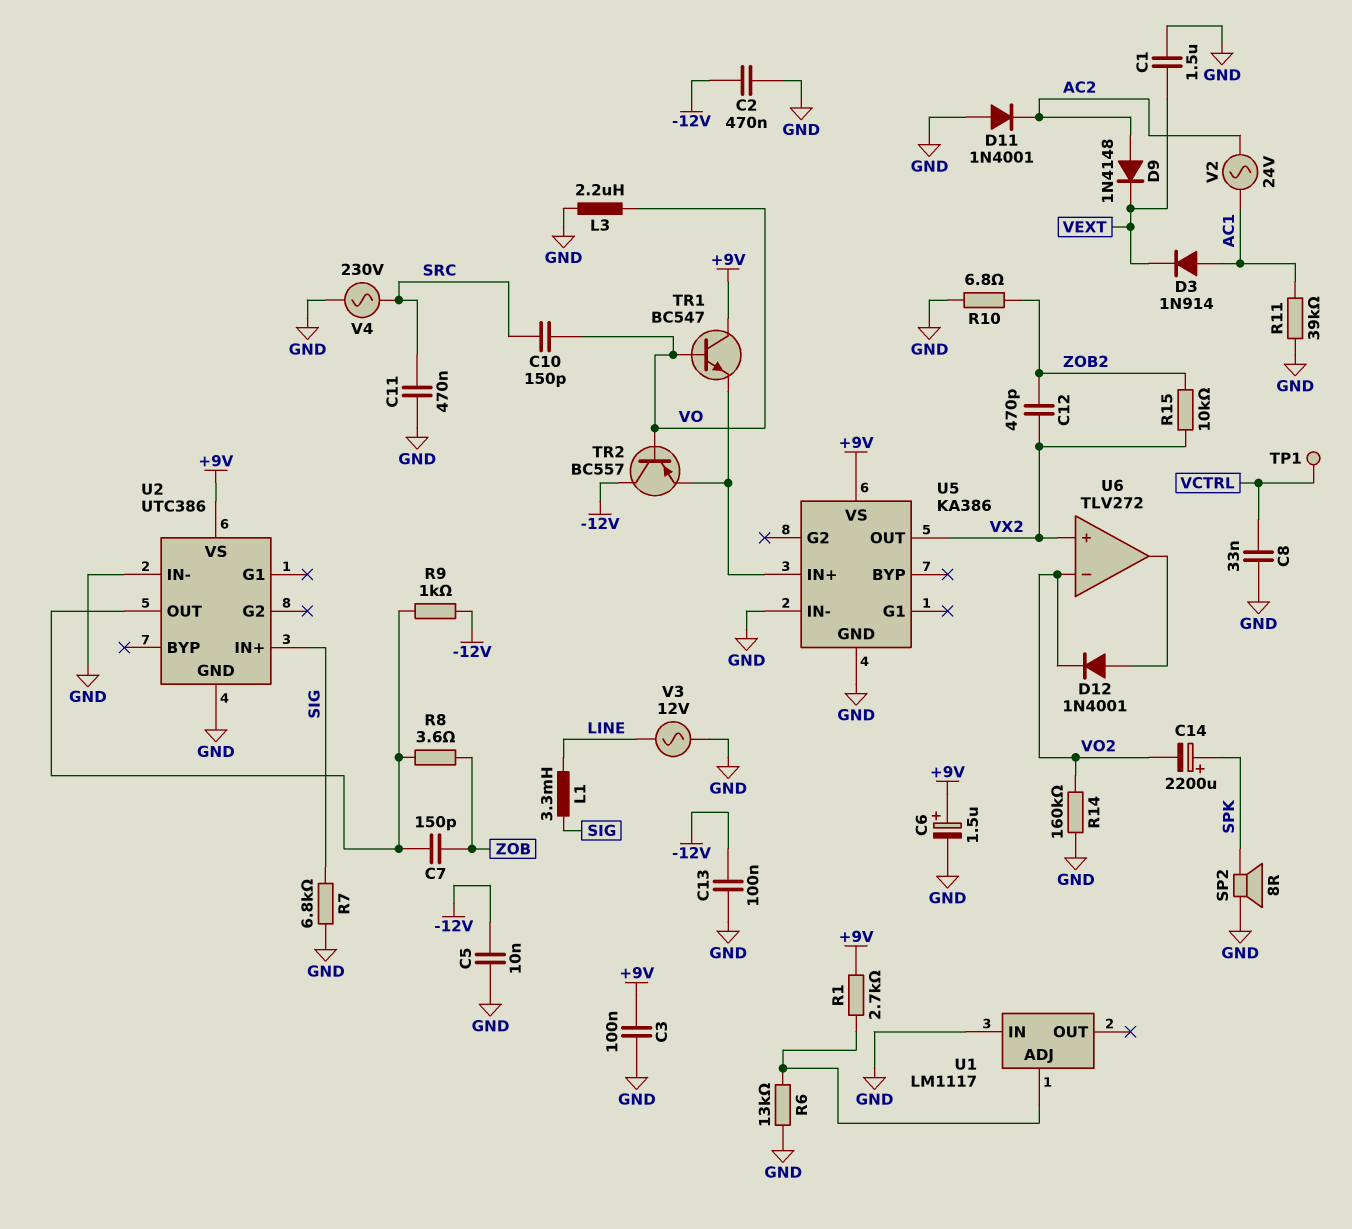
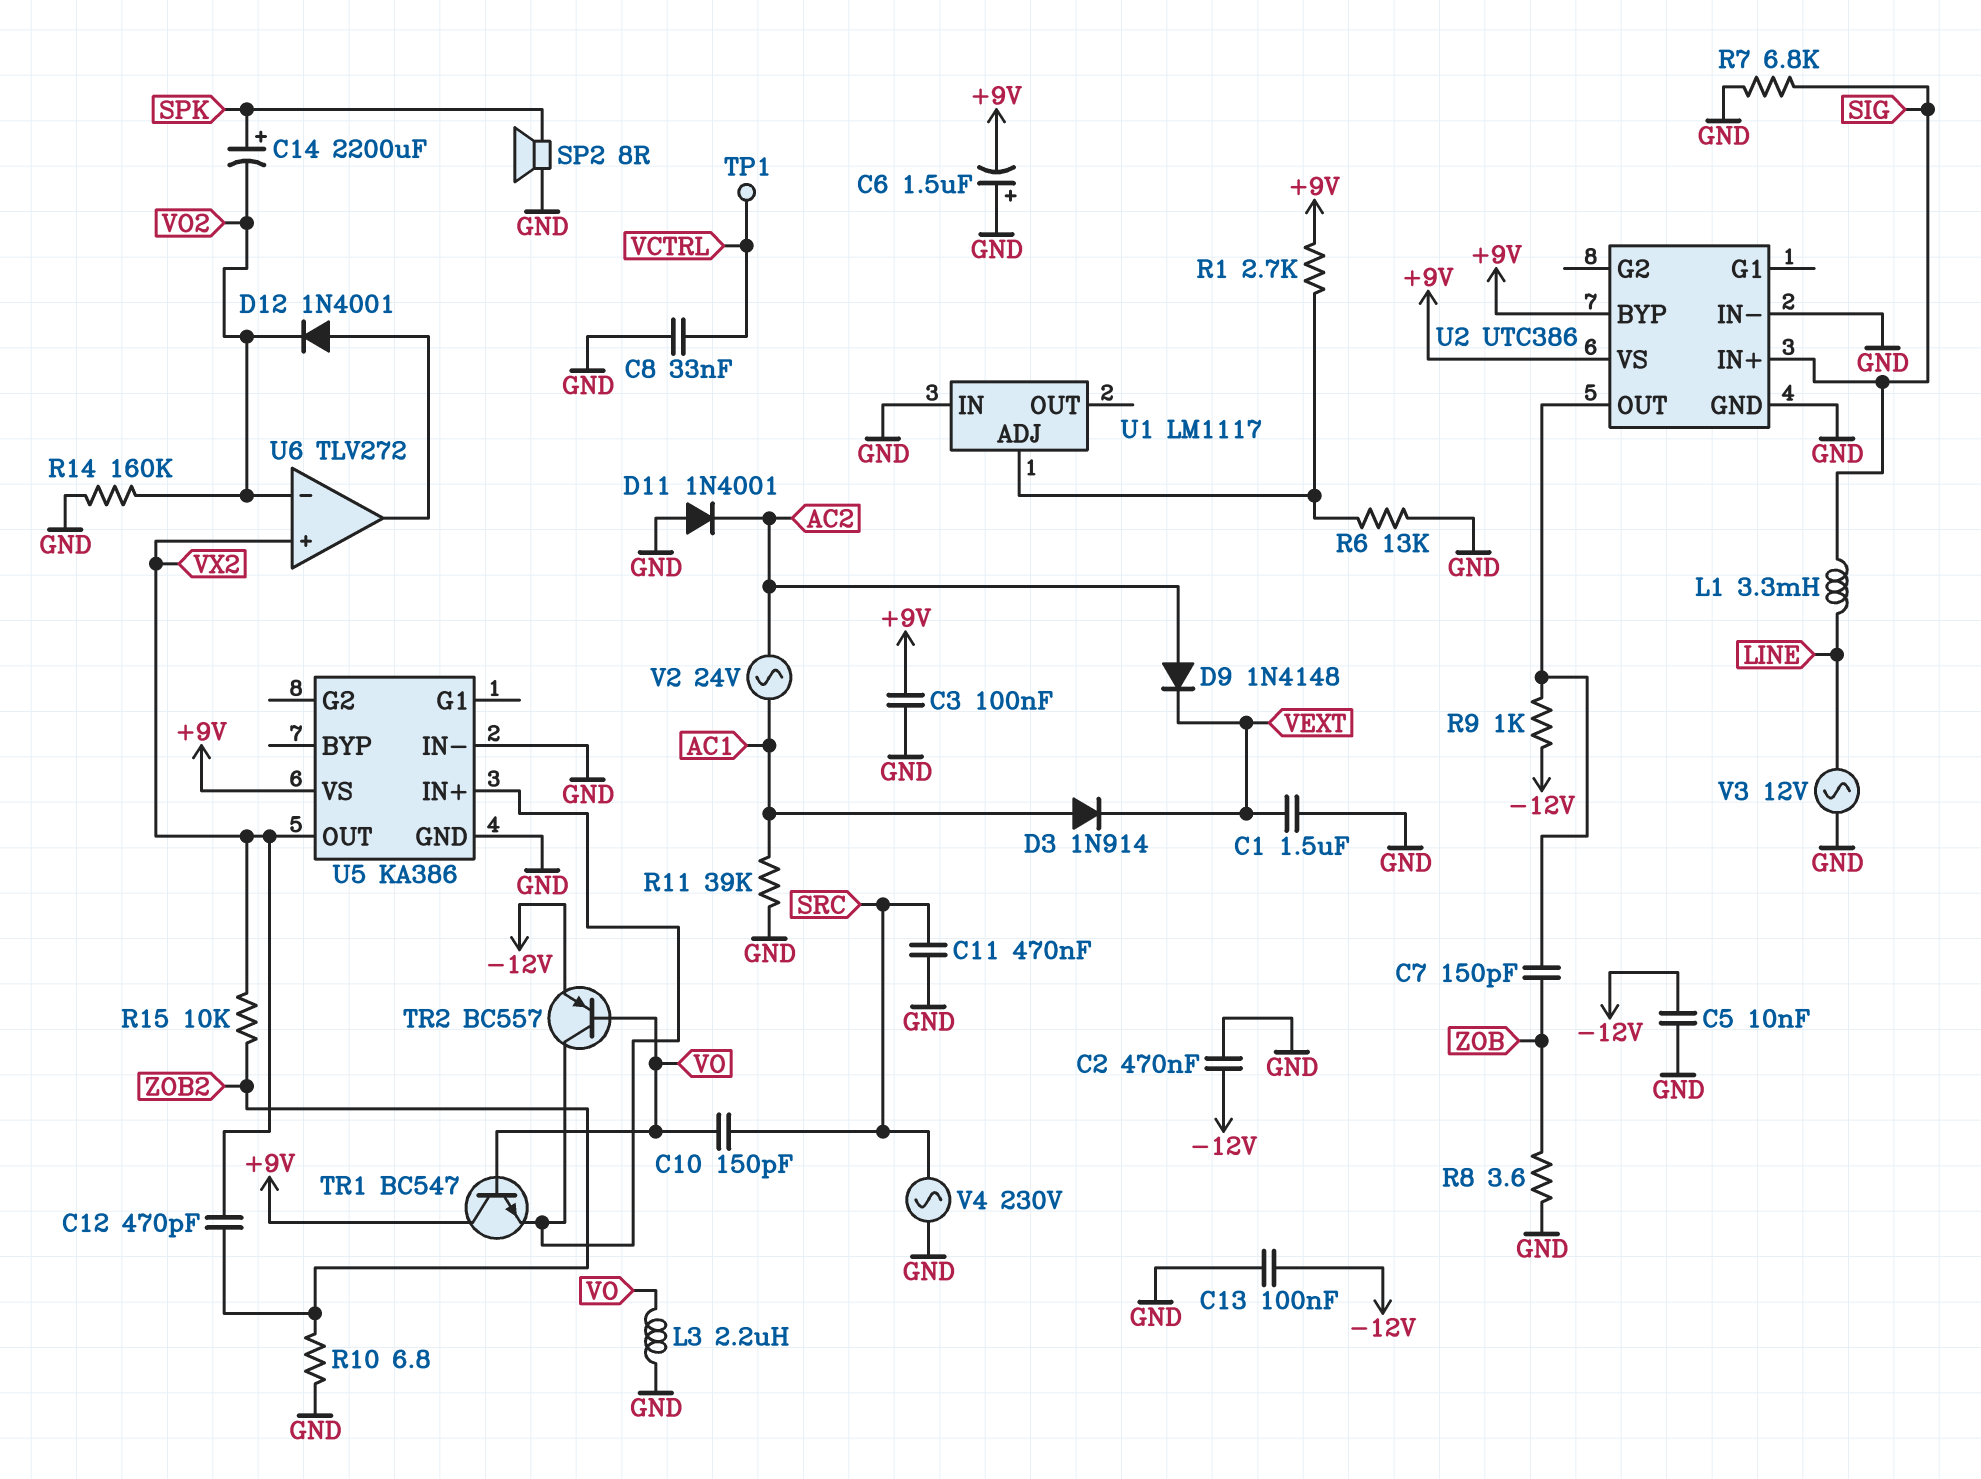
C6: 1.5uF (plus +9V, minus GND) -> 1.5uF (plus GND, minus +9V)
R8: 3.6 (U2/OUT, ZOB) -> 3.6 (GND, ZOB)
TR2: PNP BC557 (B VO, C -12V, E U5/IN+) -> PNP BC557 (B VO, C U5/IN+, E -12V)
U2 pin BYP: none -> +9V

